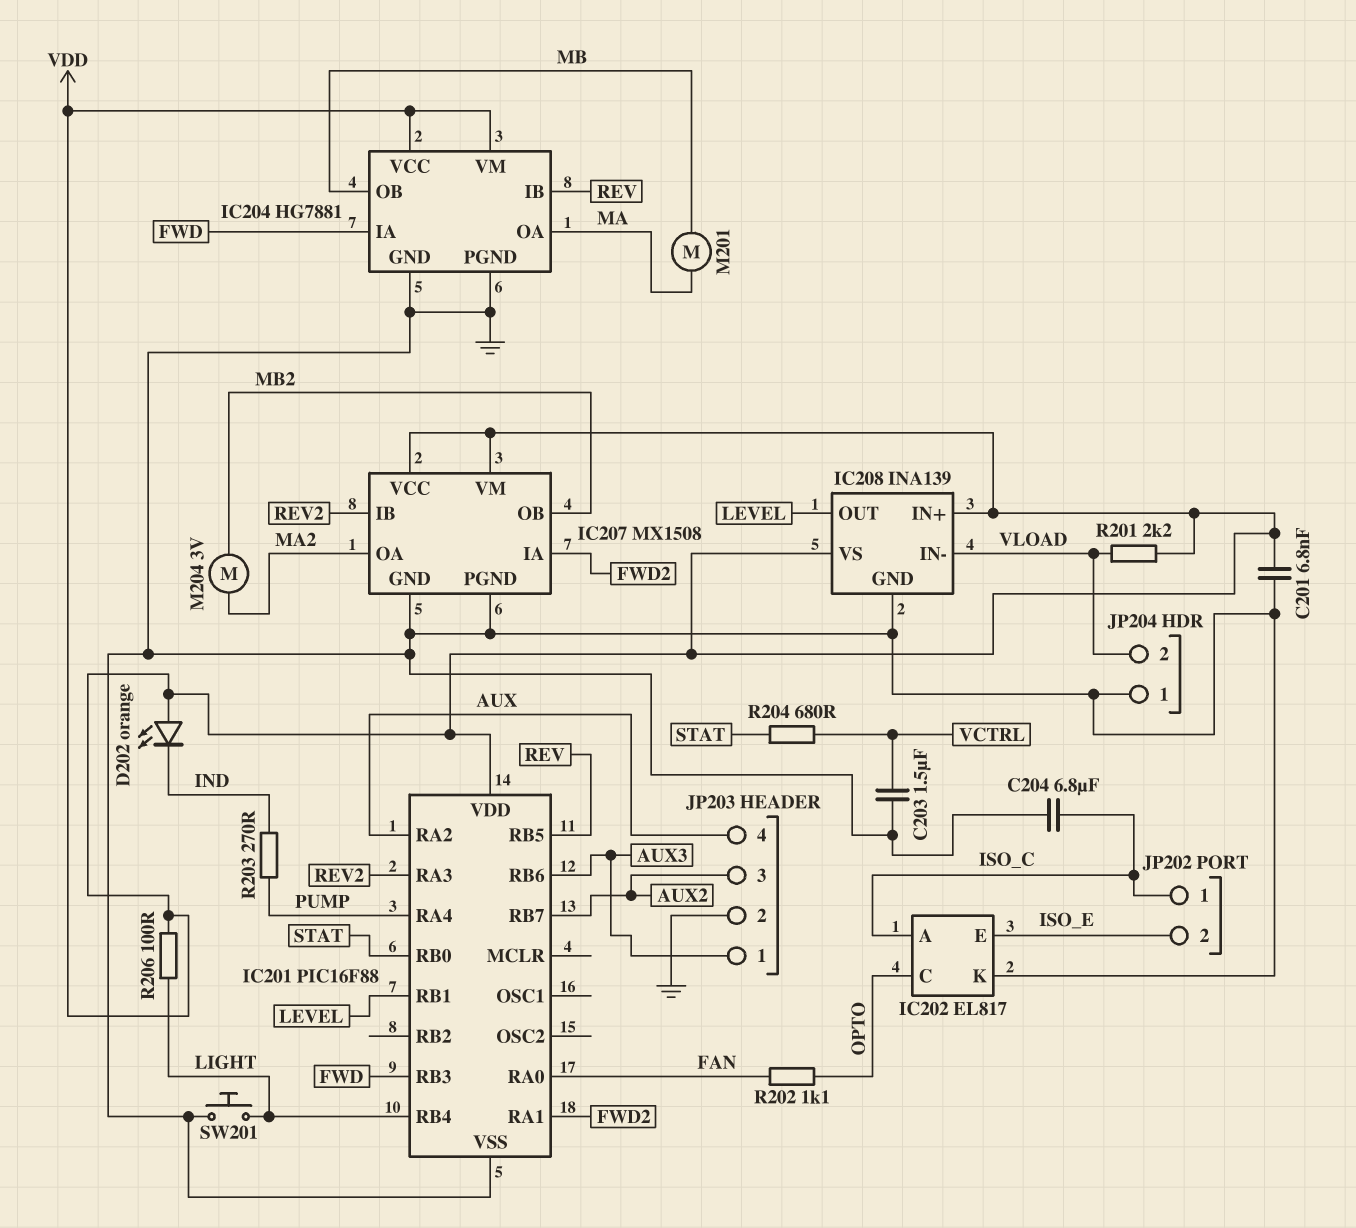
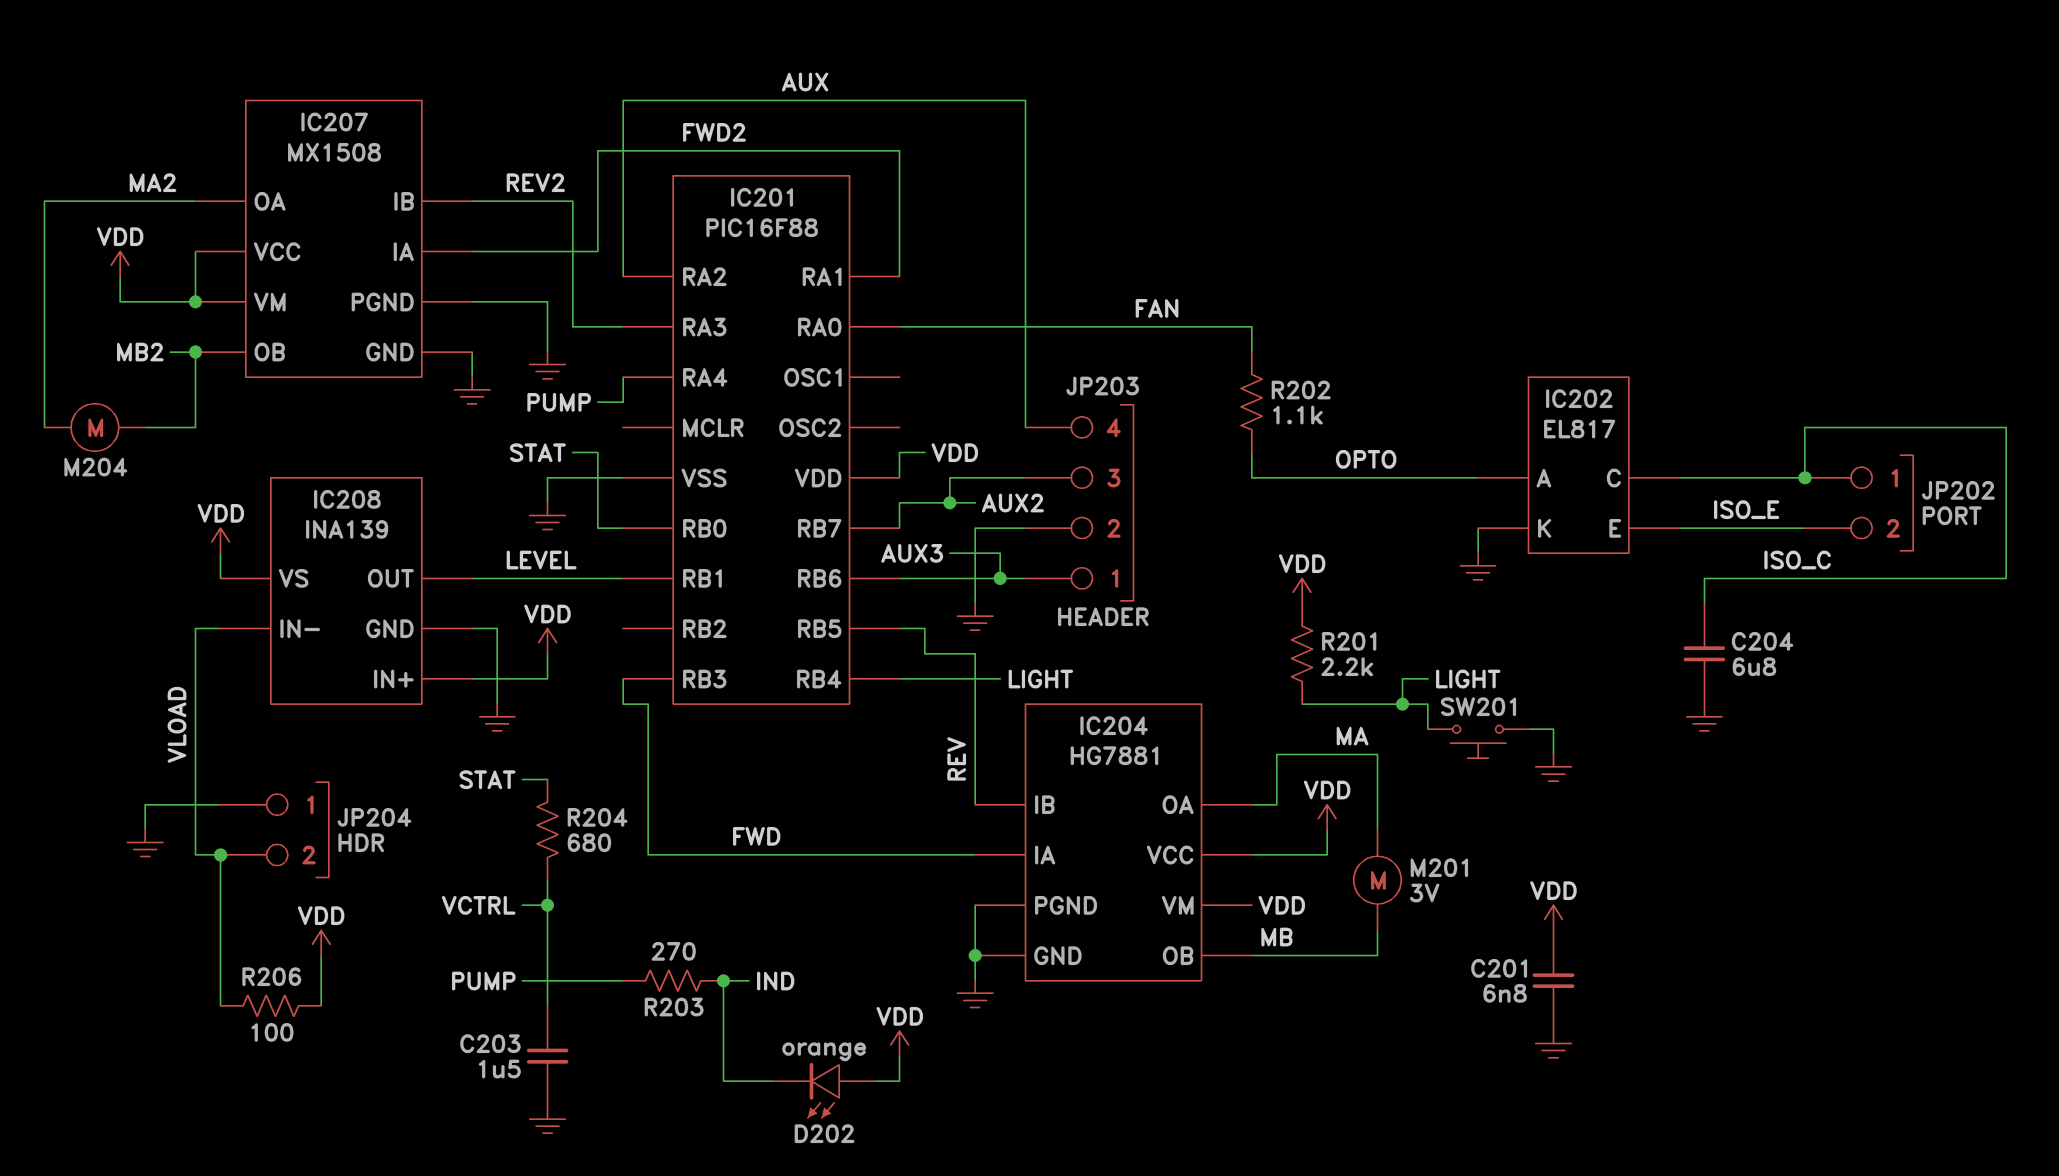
IC202 pin A: ISO_C -> OPTO
IC202 pin C: OPTO -> ISO_C
M201: motor (MA, MB) -> motor 3V (MA, MB)
M204: motor 3V (MA2, MB2) -> motor (MA2, MB2)
R201: 2.2k (VDD, VLOAD) -> 2.2k (LIGHT, VDD)
R206: 100 (LIGHT, VDD) -> 100 (VDD, VLOAD)

